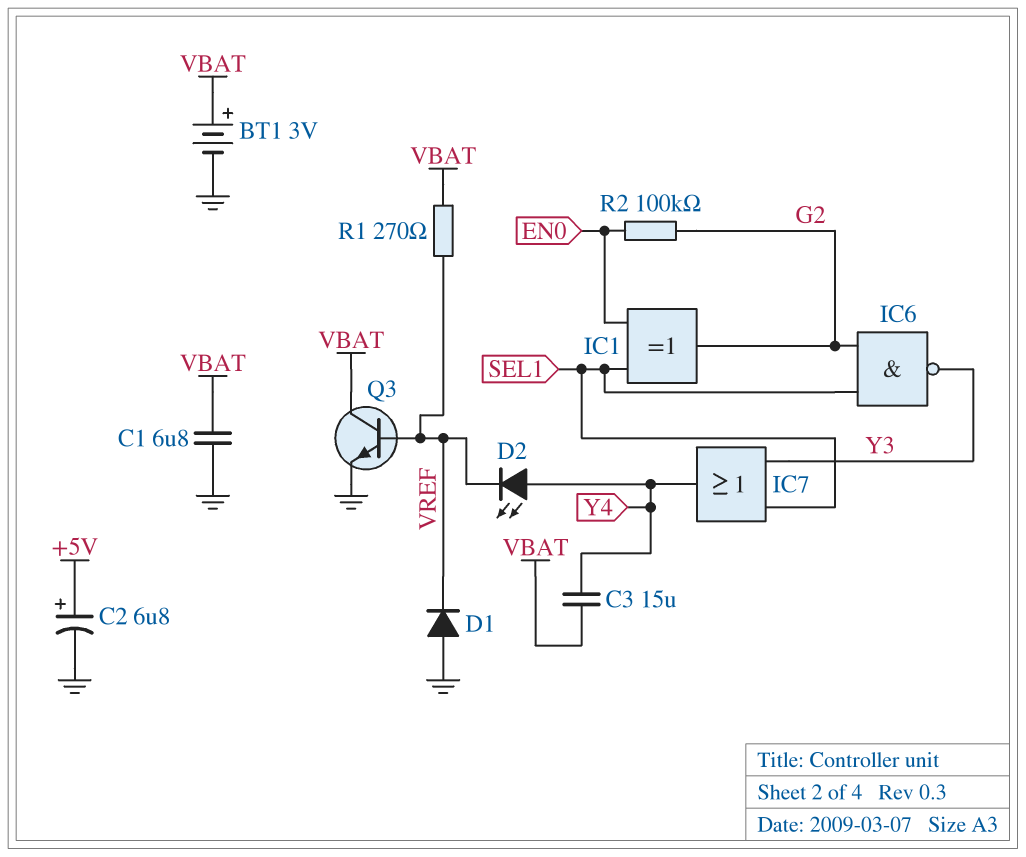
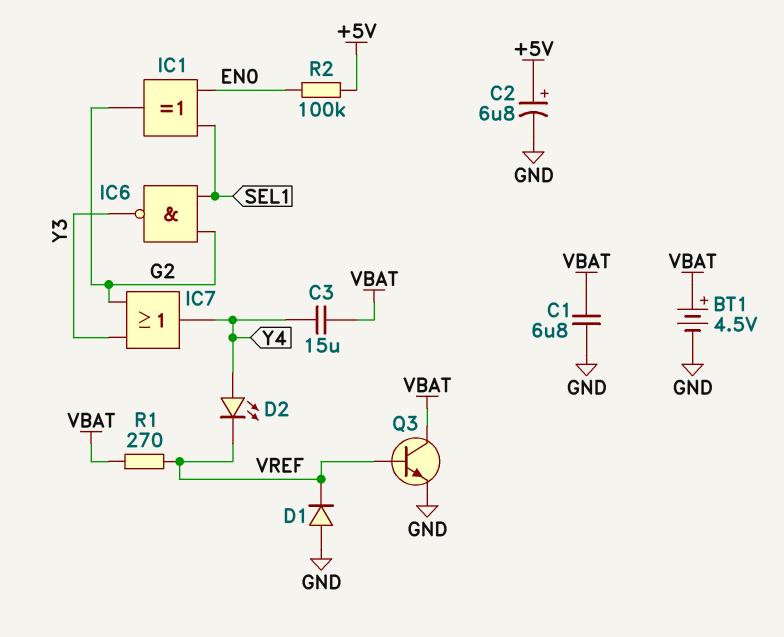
BT1: 3V (plus VBAT, minus GND) -> 4.5V (plus VBAT, minus GND)
IC7: OR (in SEL1, in Y3, out Y4) -> OR (in G2, in Y3, out Y4)
R2: 100k (EN0, G2) -> 100k (+5V, EN0)

